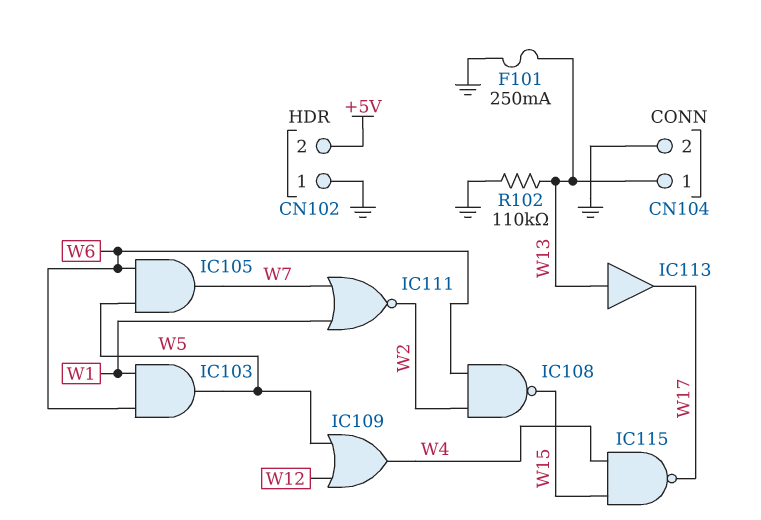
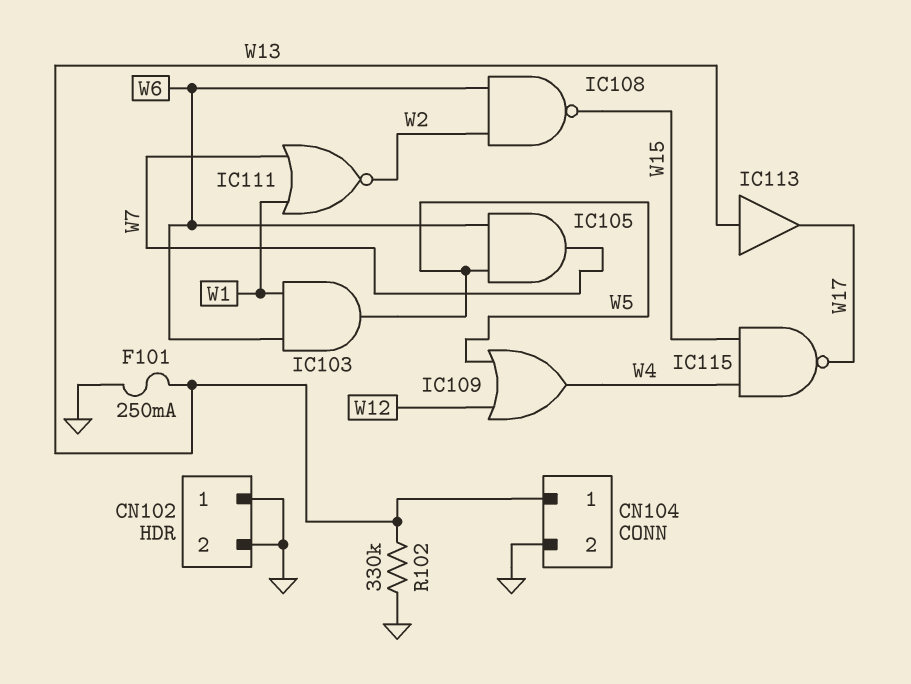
CN102 pin 2: +5V -> GND
R102: 110k (GND, W13) -> 330k (GND, W13)

